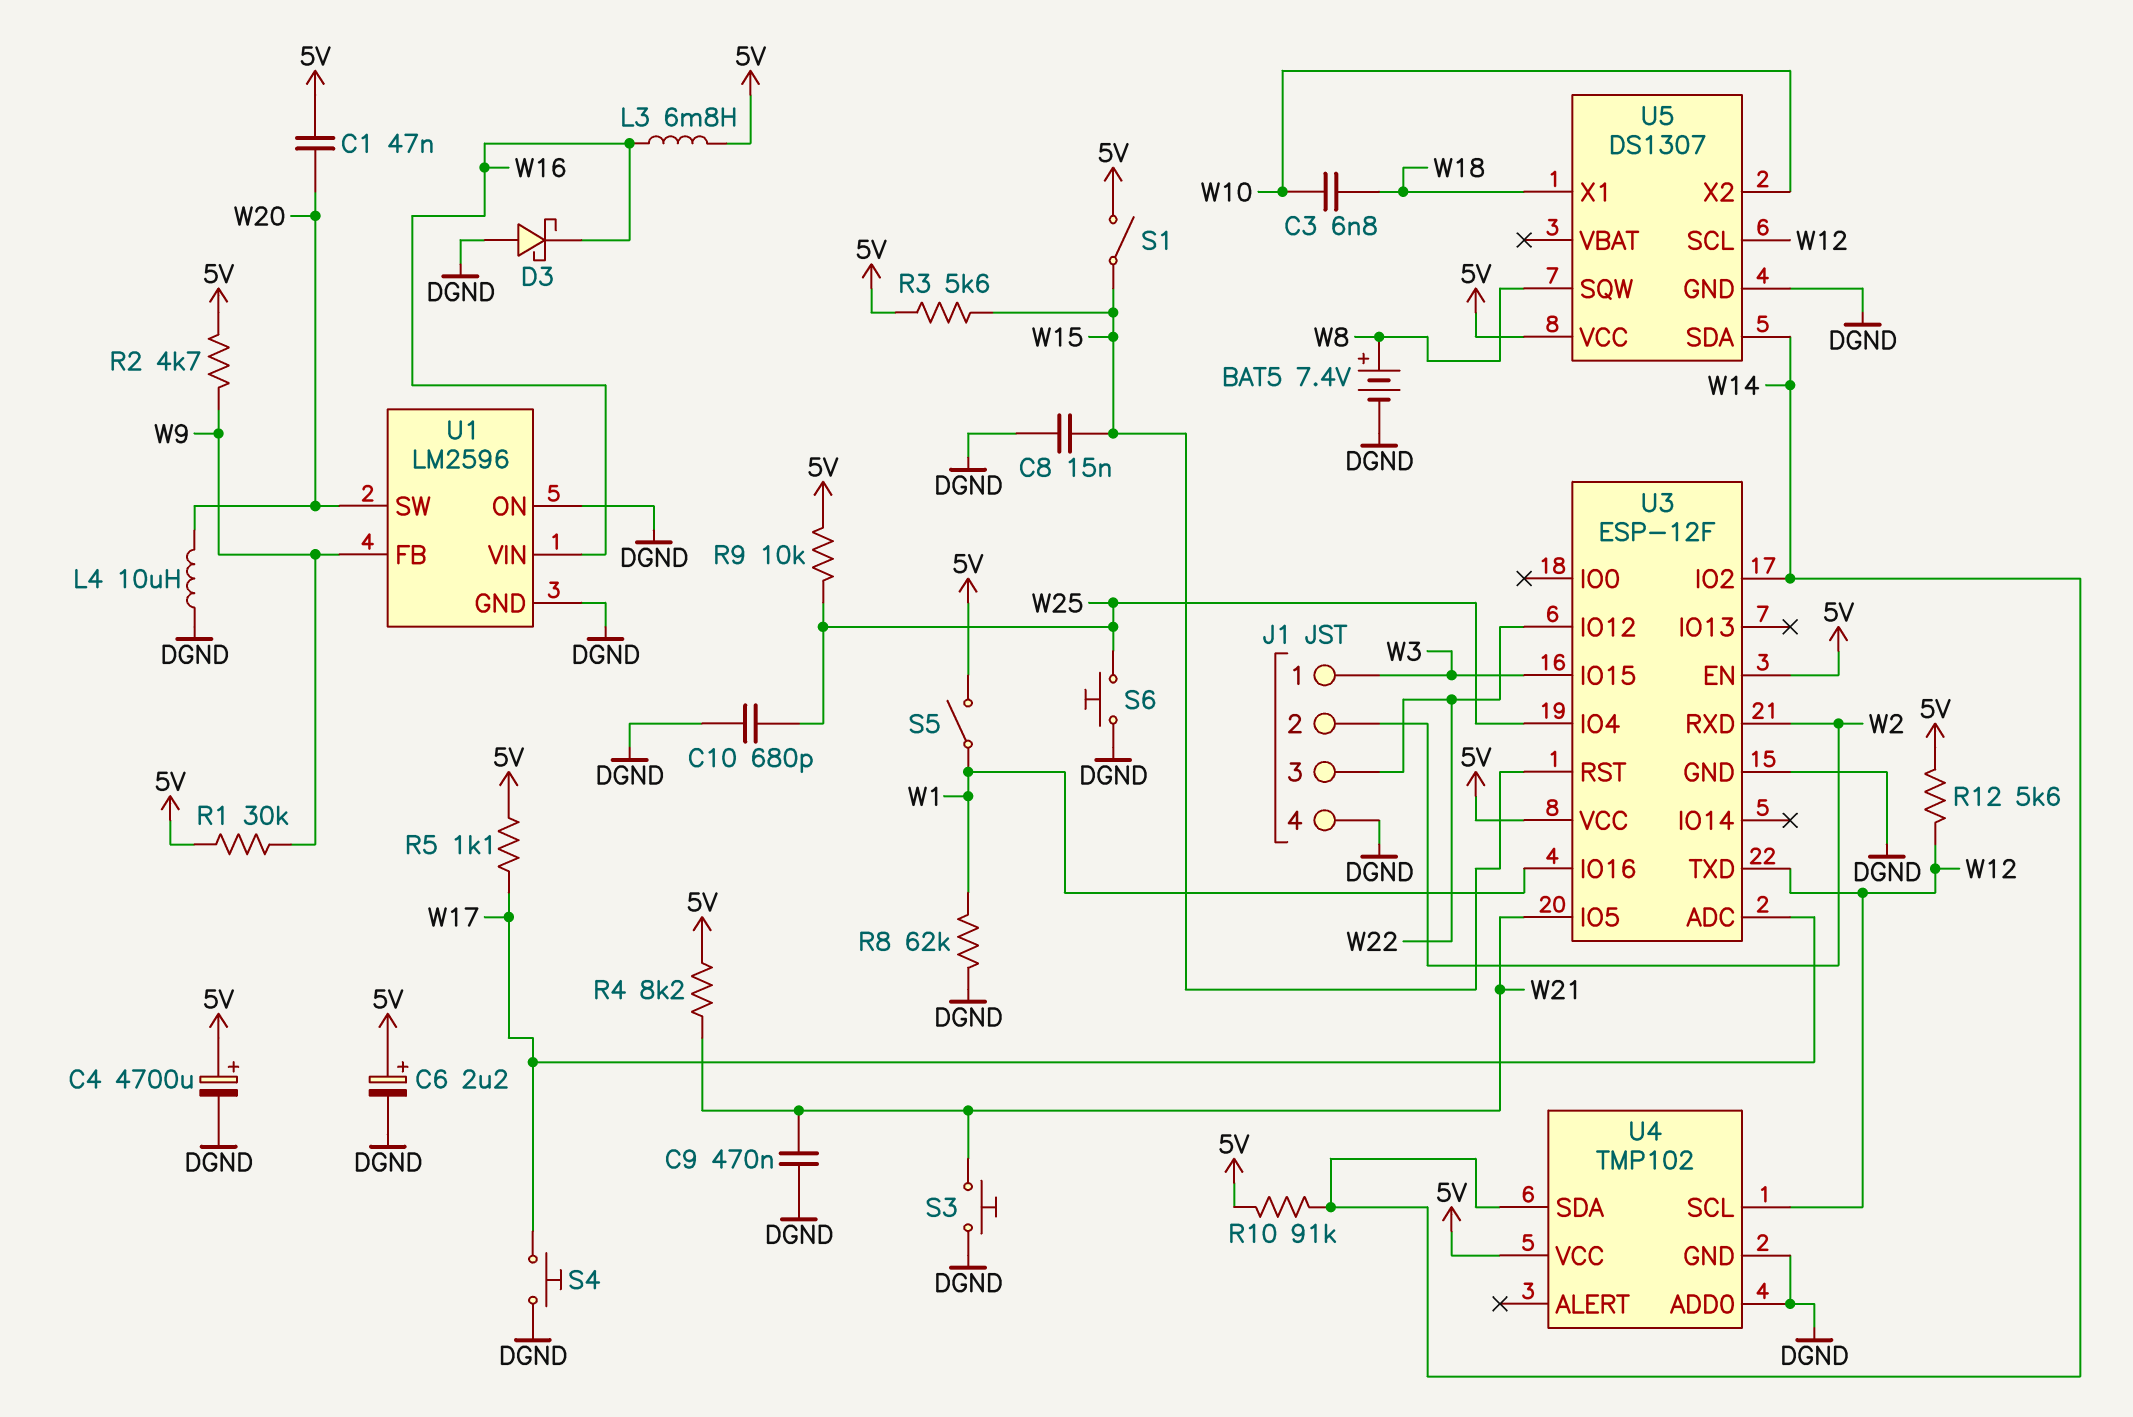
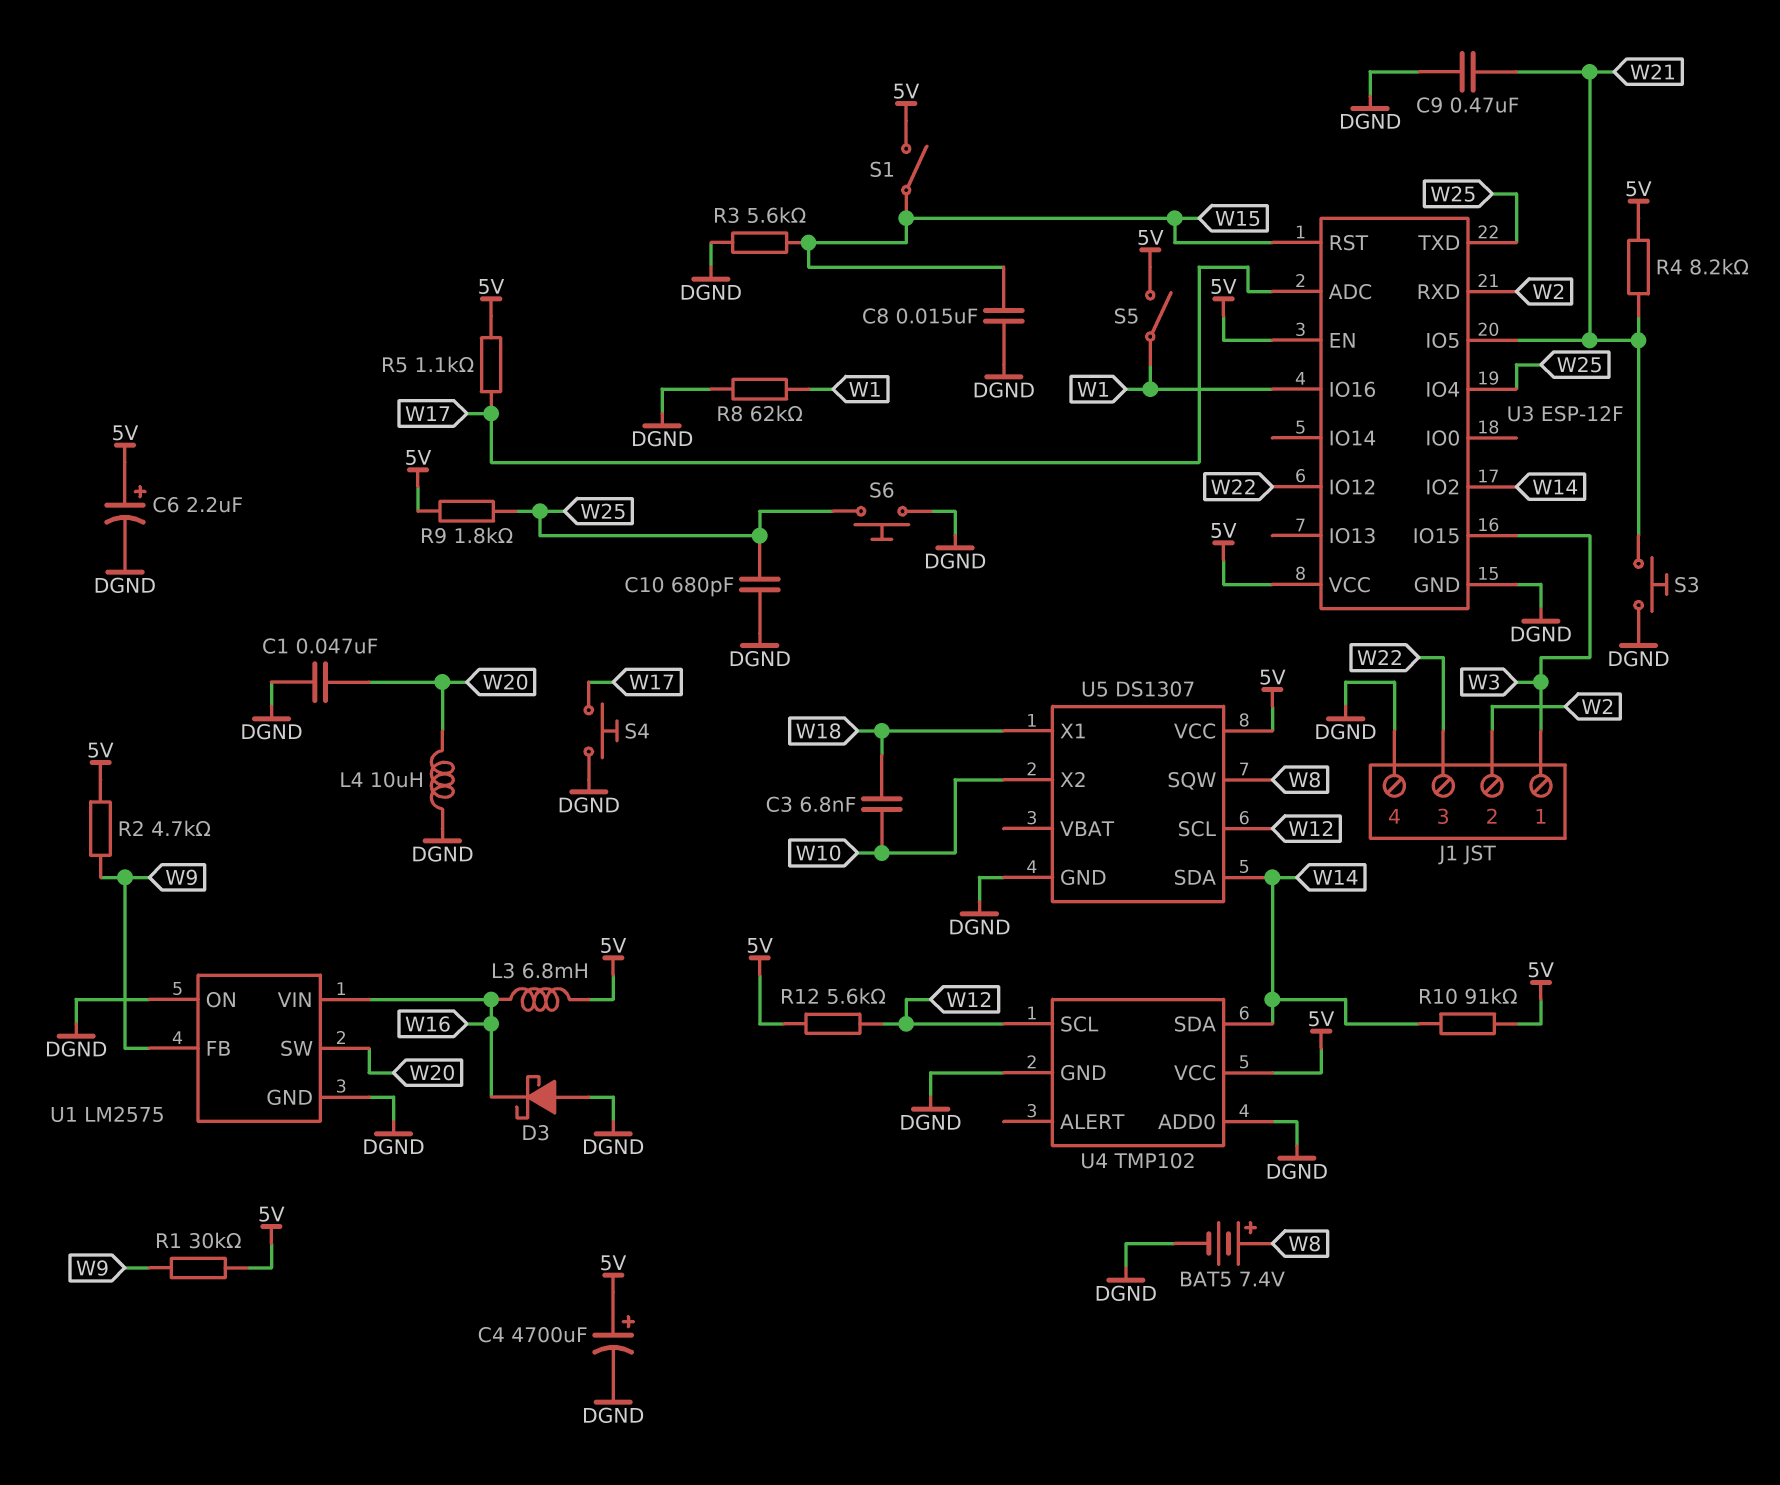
C1: 47nF (5V, W20) -> 47nF (DGND, W20)
R3: 5.6k (5V, W15) -> 5.6k (DGND, W15)
R9: 10k (5V, W25) -> 1.8k (5V, W25)
U1: LM2596 -> LM2575
U3 pin TXD: W12 -> W25

